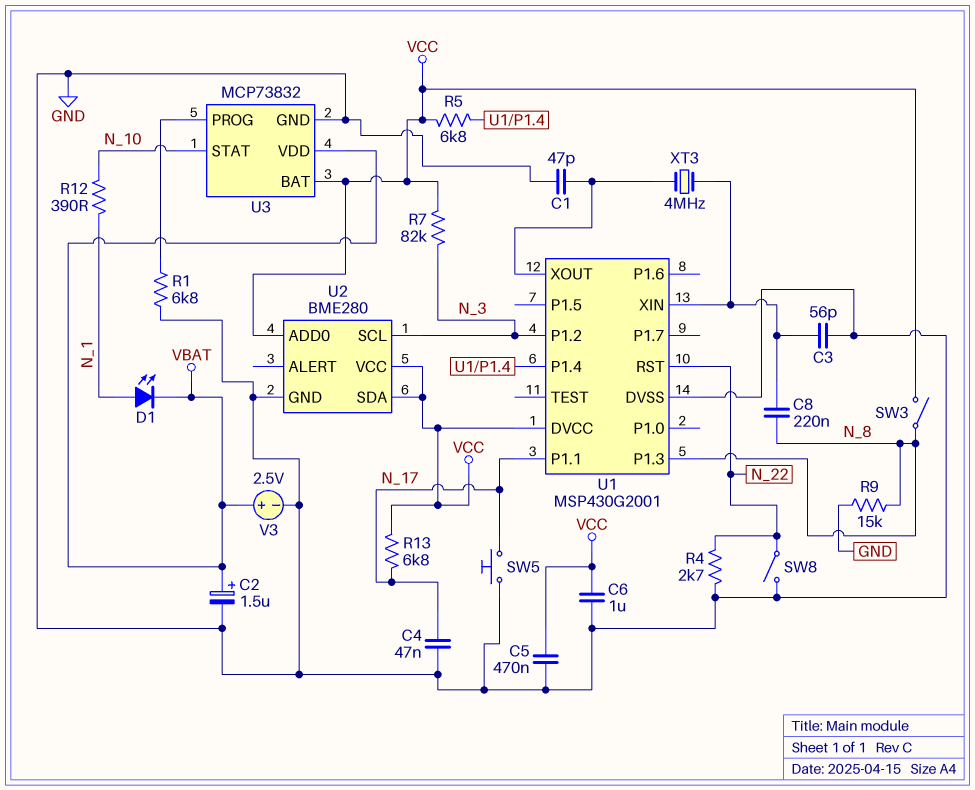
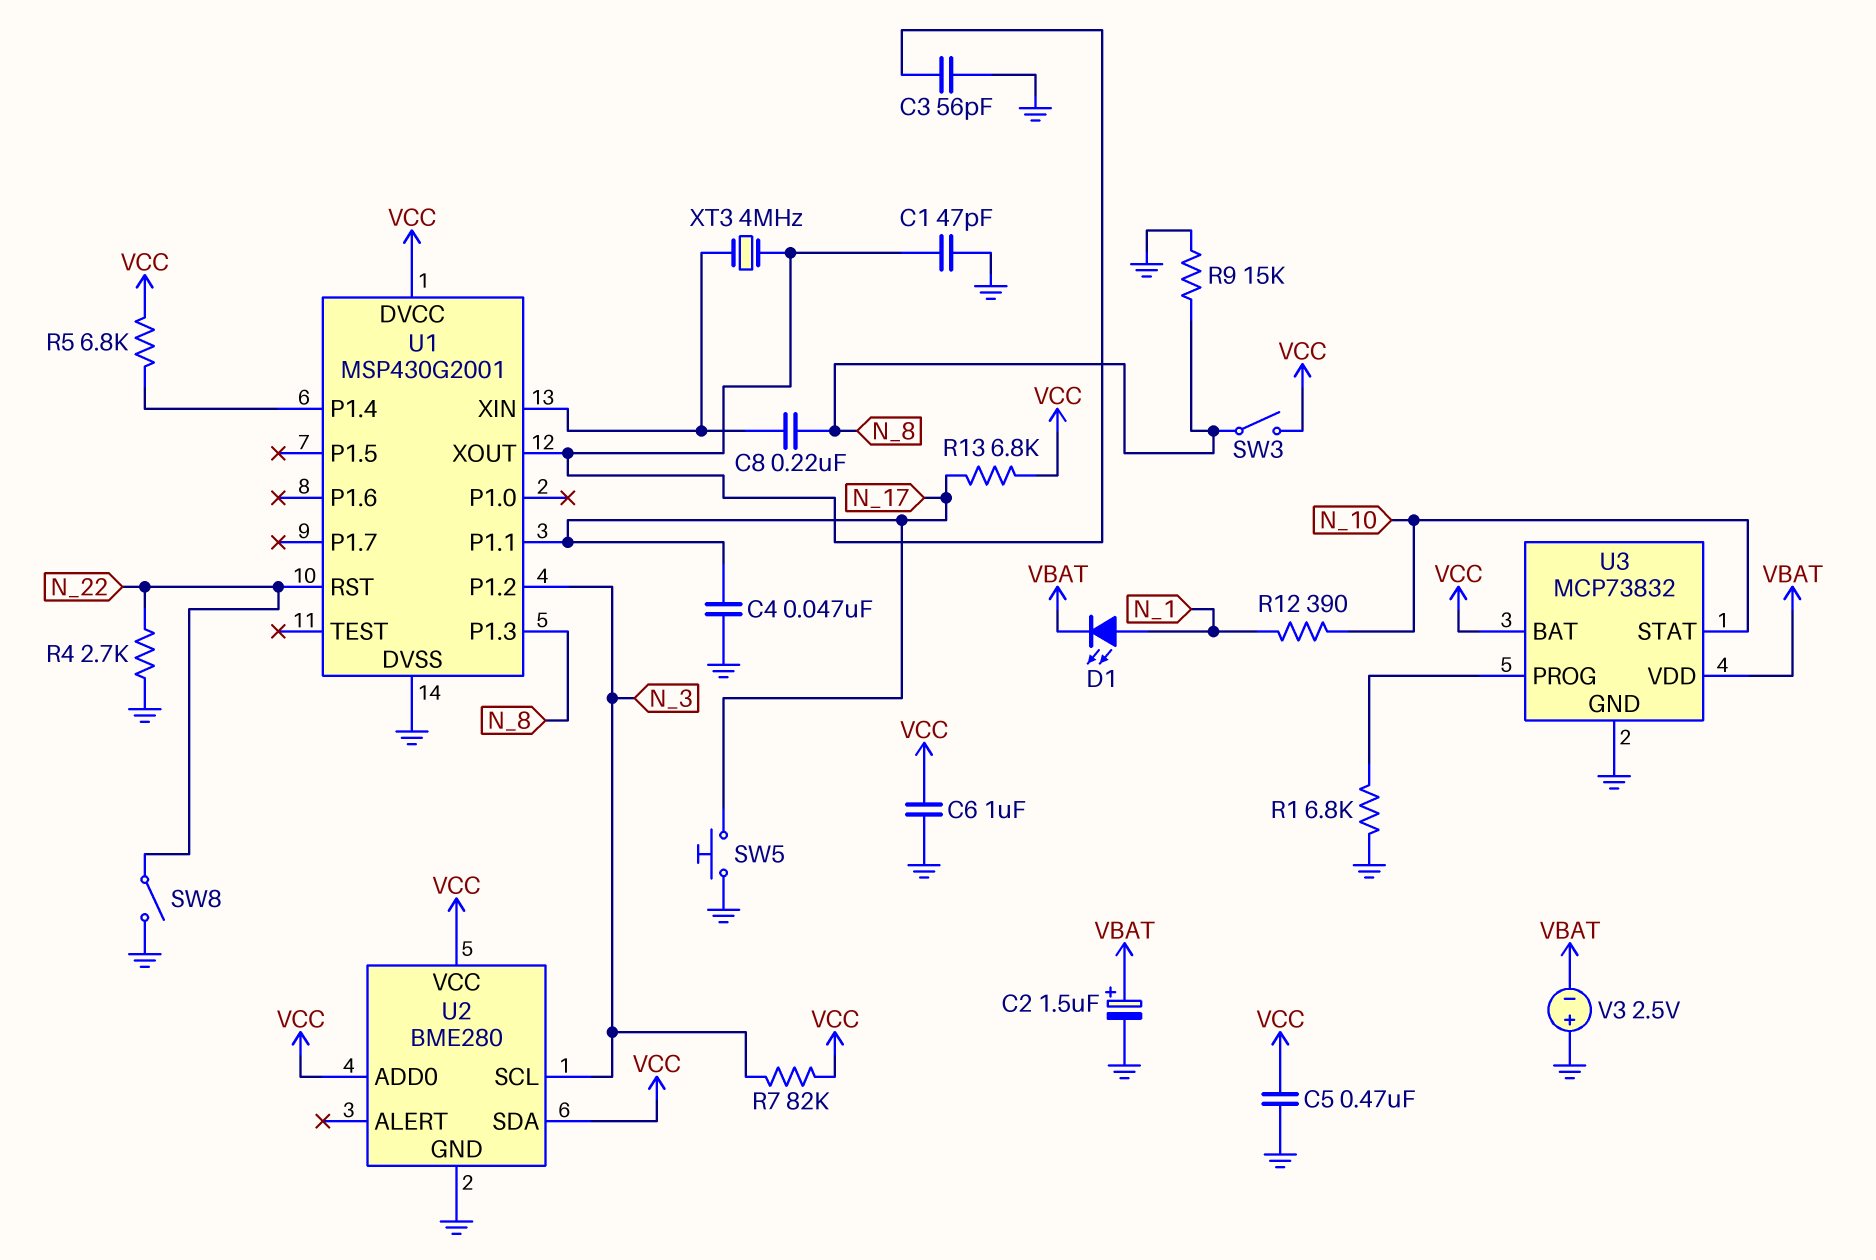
C3: 56pF (GND, U1/XIN) -> 56pF (GND, U1/XOUT)
V3: 2.5V (plus VBAT, minus GND) -> 2.5V (plus GND, minus VBAT)

